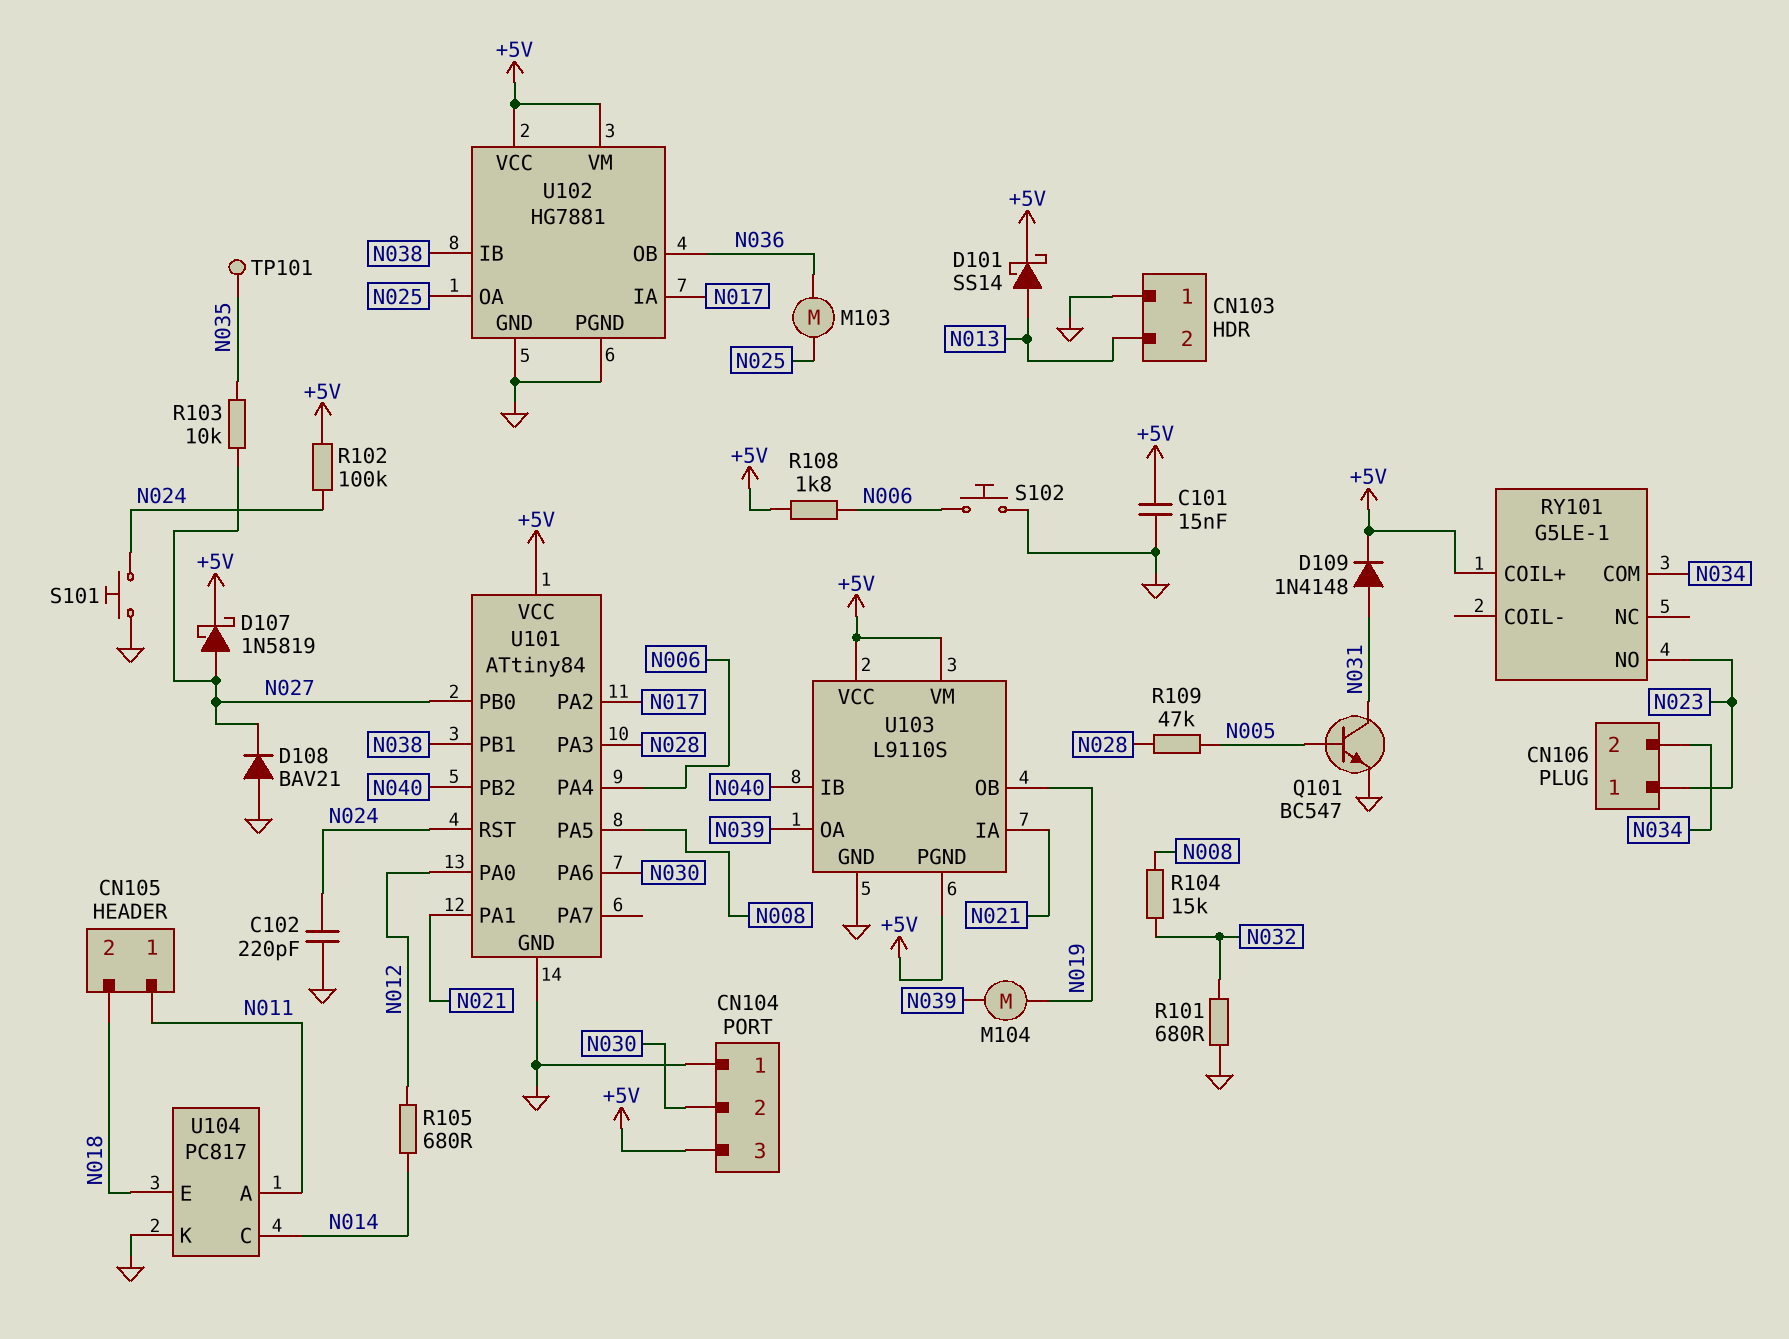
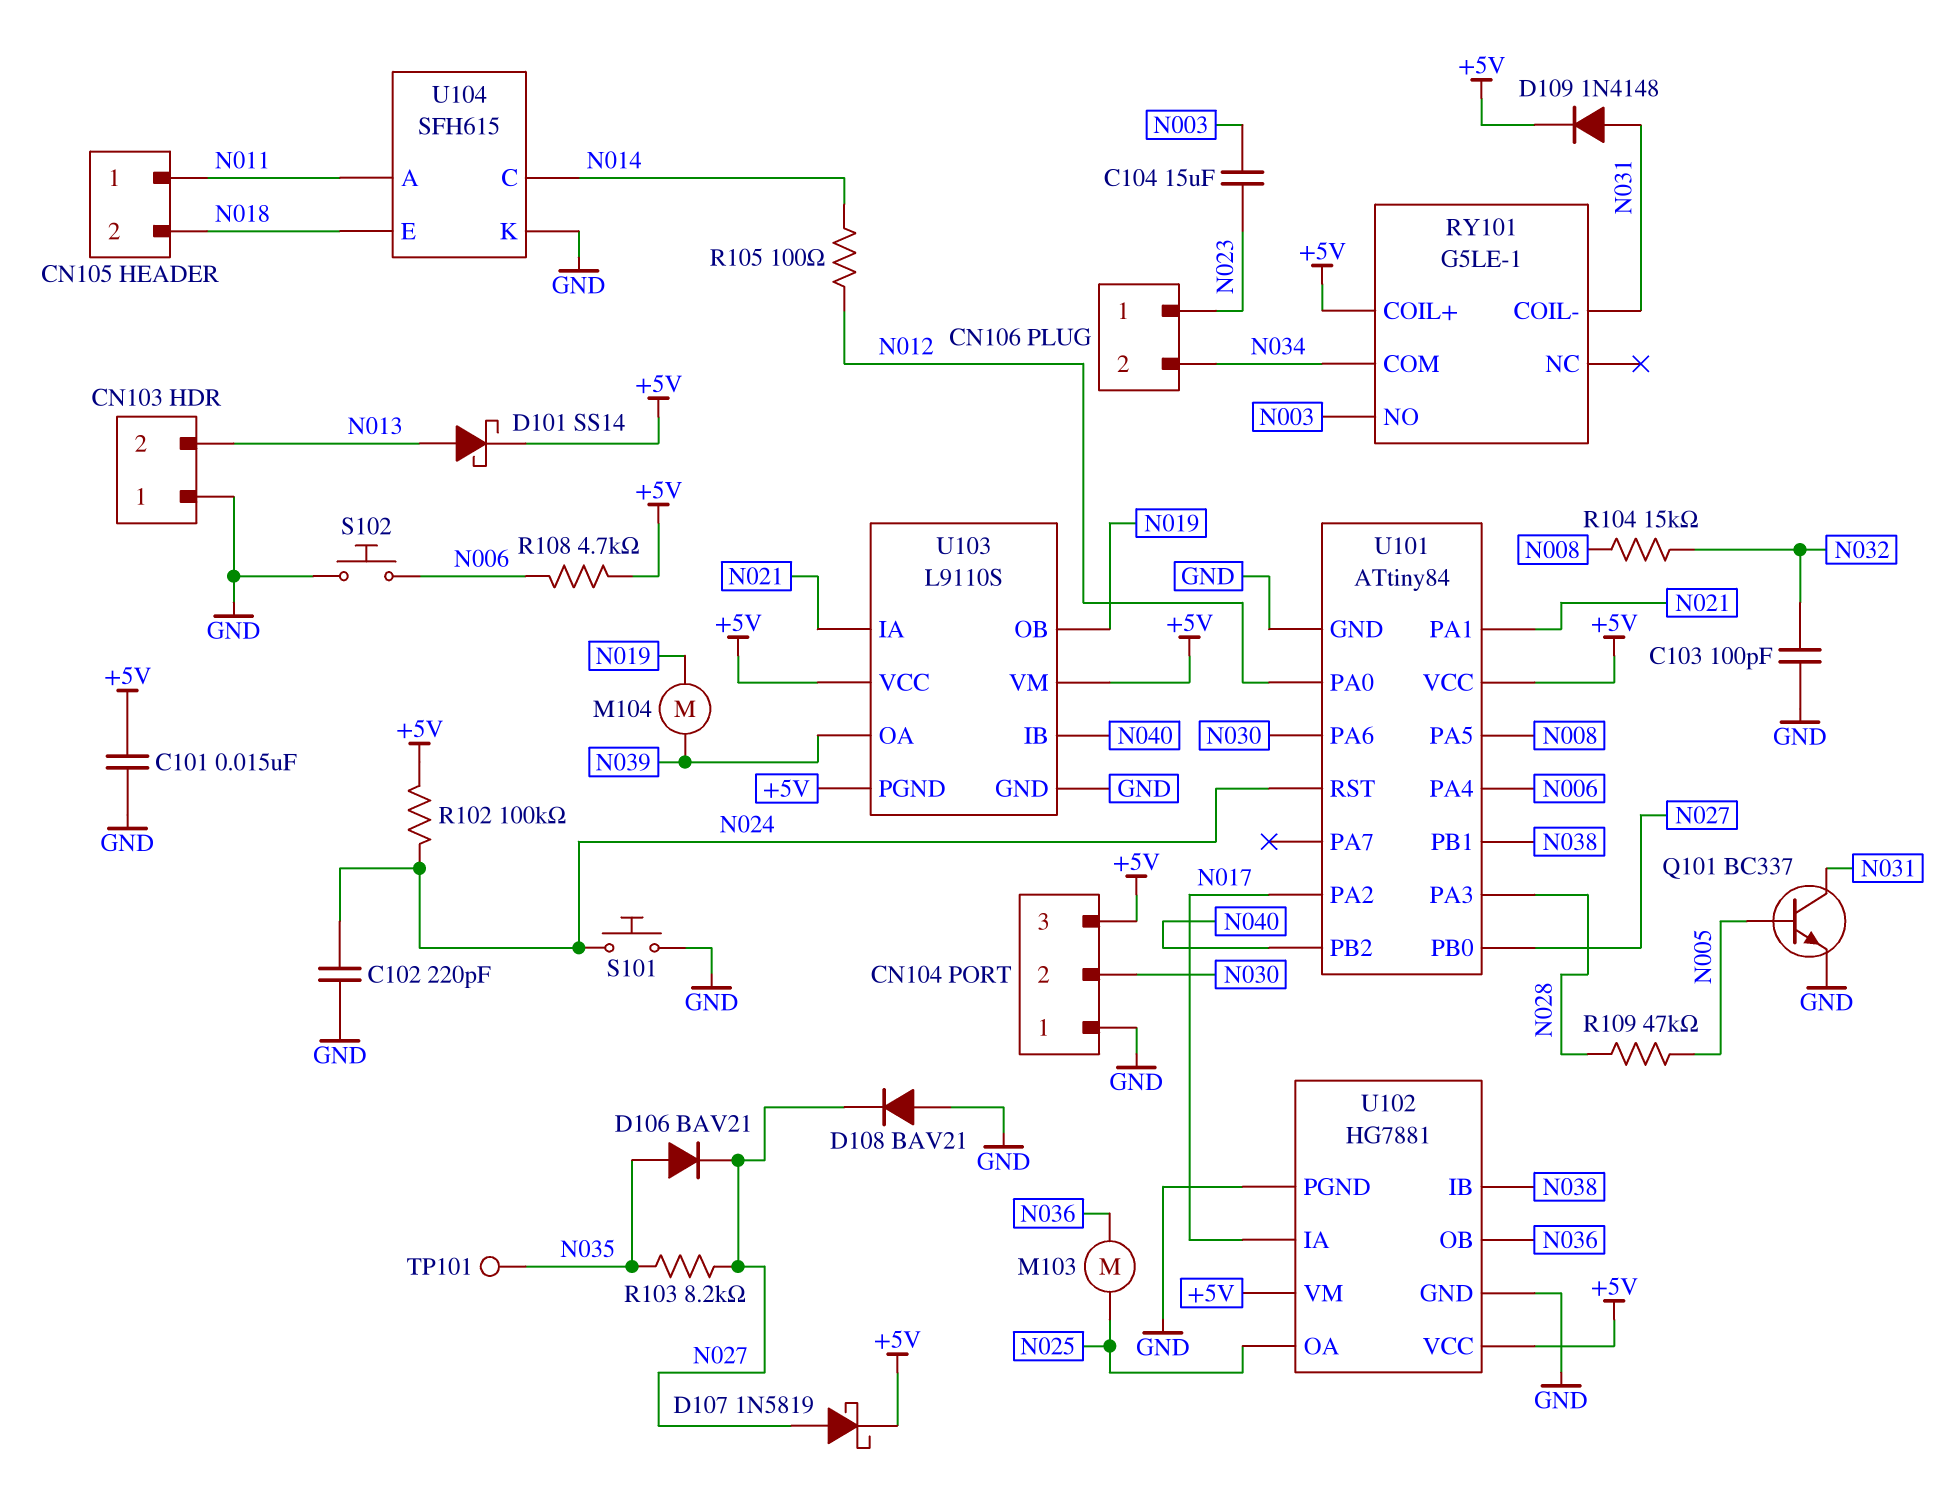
C103: none -> 100pF (GND, N032)
C104: none -> 15uF (N003, N023)
D106: none -> diode BAV21 (A N035, K N027)
Q101: NPN BC547 (B N005, C N031, E GND) -> NPN BC337 (B N005, C N031, E GND)
R101: 680 (GND, N032) -> none
R103: 10k (N027, N035) -> 8.2k (N027, N035)
R105: 680 (N012, N014) -> 100 (N012, N014)
R108: 1.8k (+5V, N006) -> 4.7k (+5V, N006)
RY101 pin COIL-: none -> N031
RY101 pin NO: N023 -> N003
U104: PC817 -> SFH615

